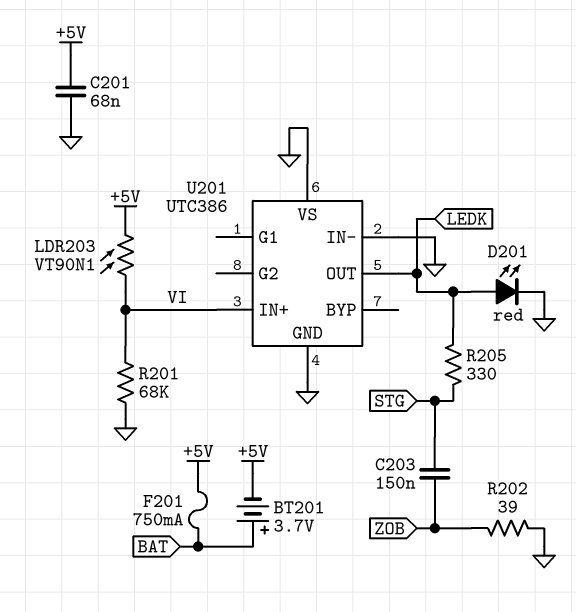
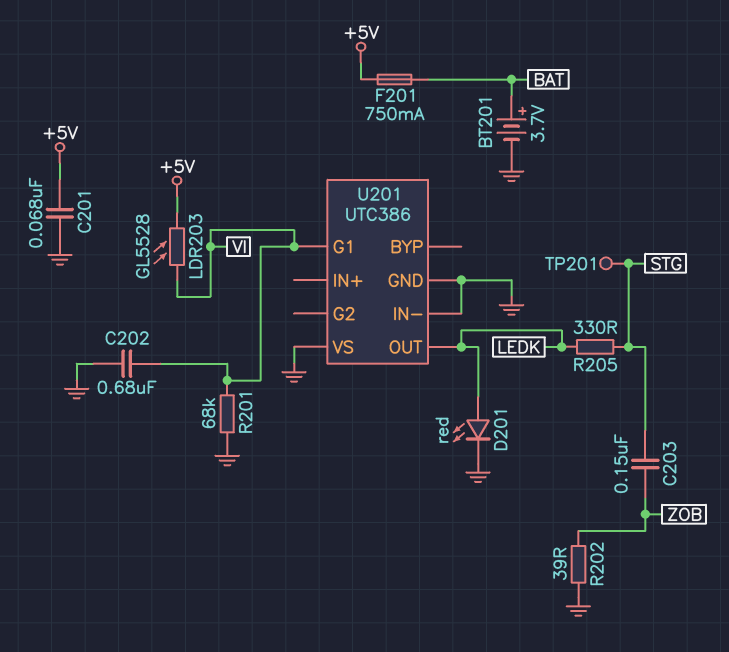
BT201: 3.7V (plus BAT, minus +5V) -> 3.7V (plus BAT, minus GND)
C202: none -> 680nF (GND, VI)
LDR203: VT90N1 (+5V, VI) -> GL5528 (+5V, VI)
TP201: none -> test point (STG)
U201 pin G1: none -> VI
U201 pin IN+: VI -> none

